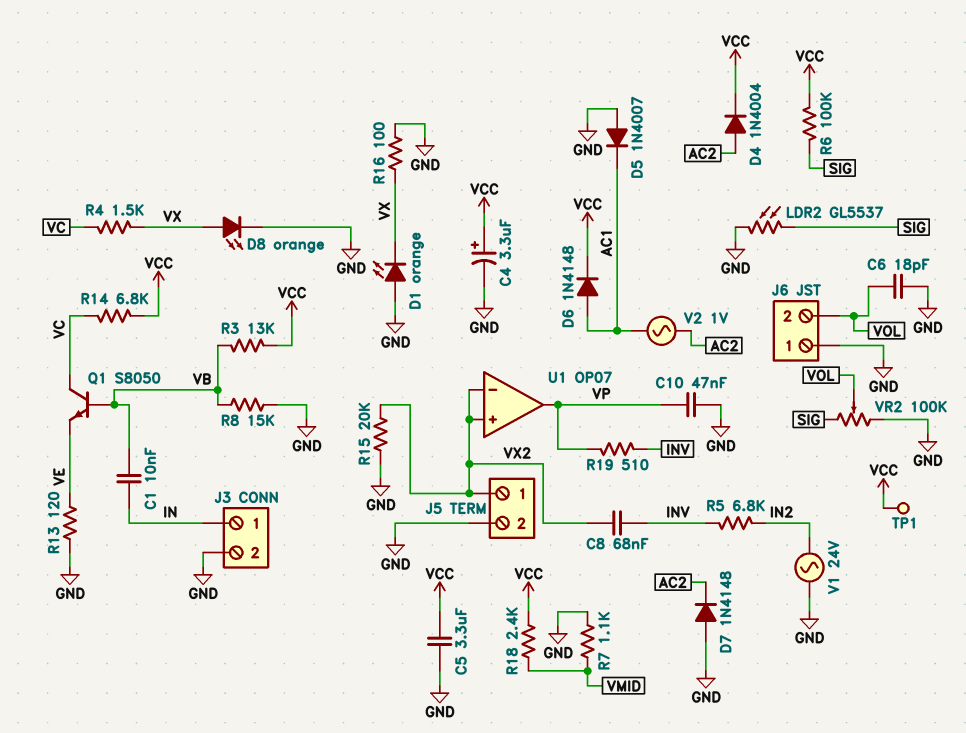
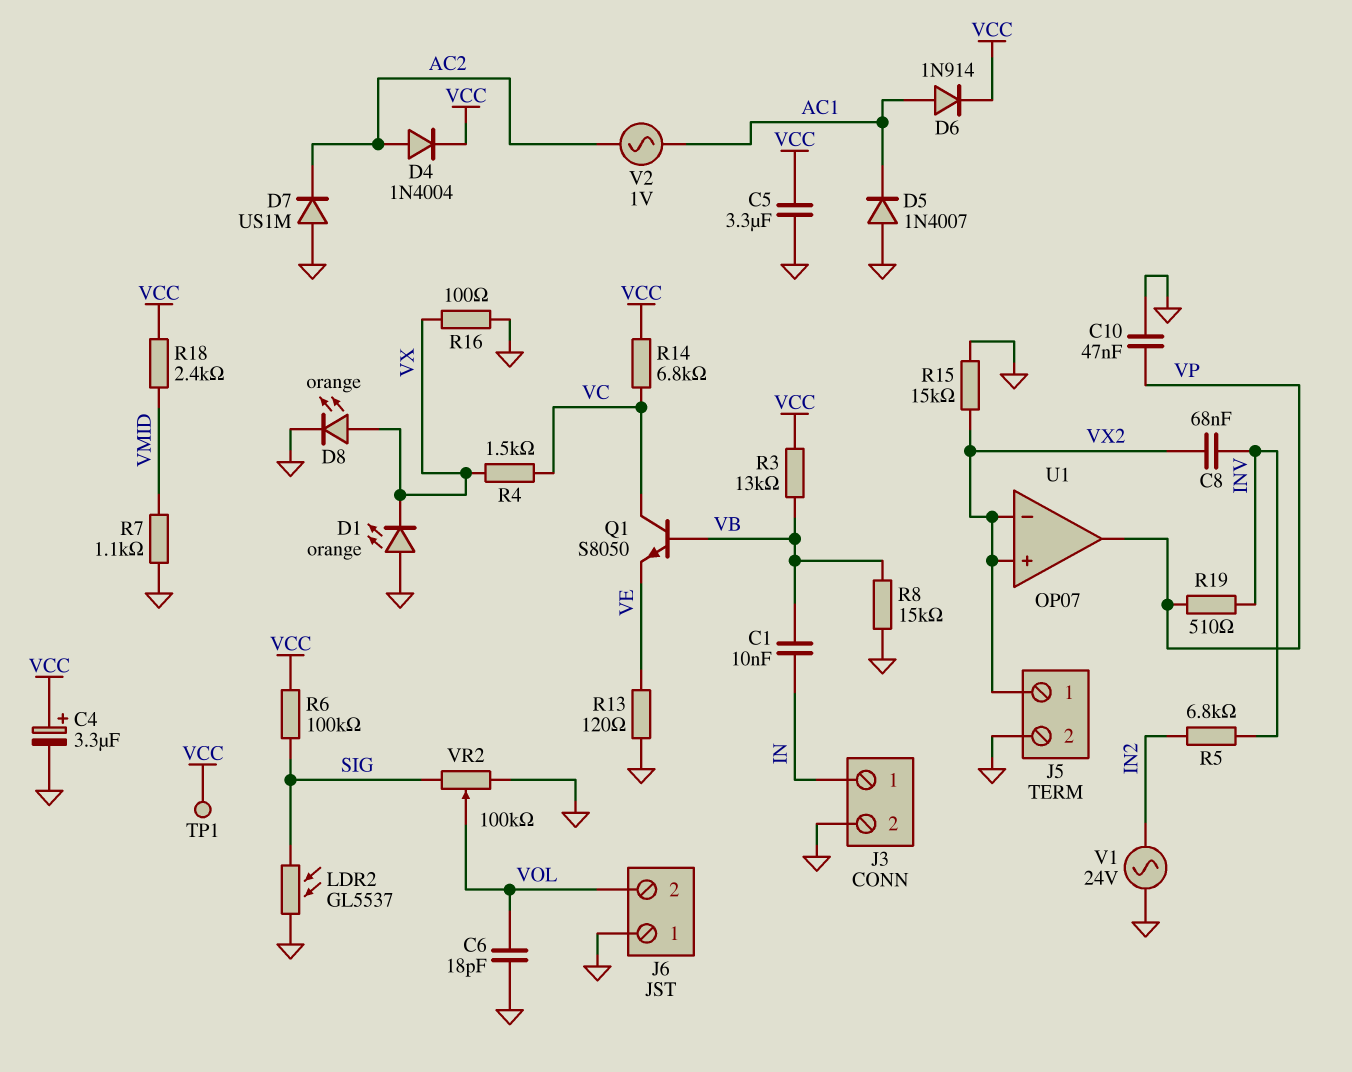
D6: diode 1N4148 (A AC1, K VCC) -> diode 1N914 (A AC1, K VCC)
D7: diode 1N4148 (A GND, K AC2) -> diode US1M (A GND, K AC2)
R15: 20k (GND, VX2) -> 15k (GND, VX2)

